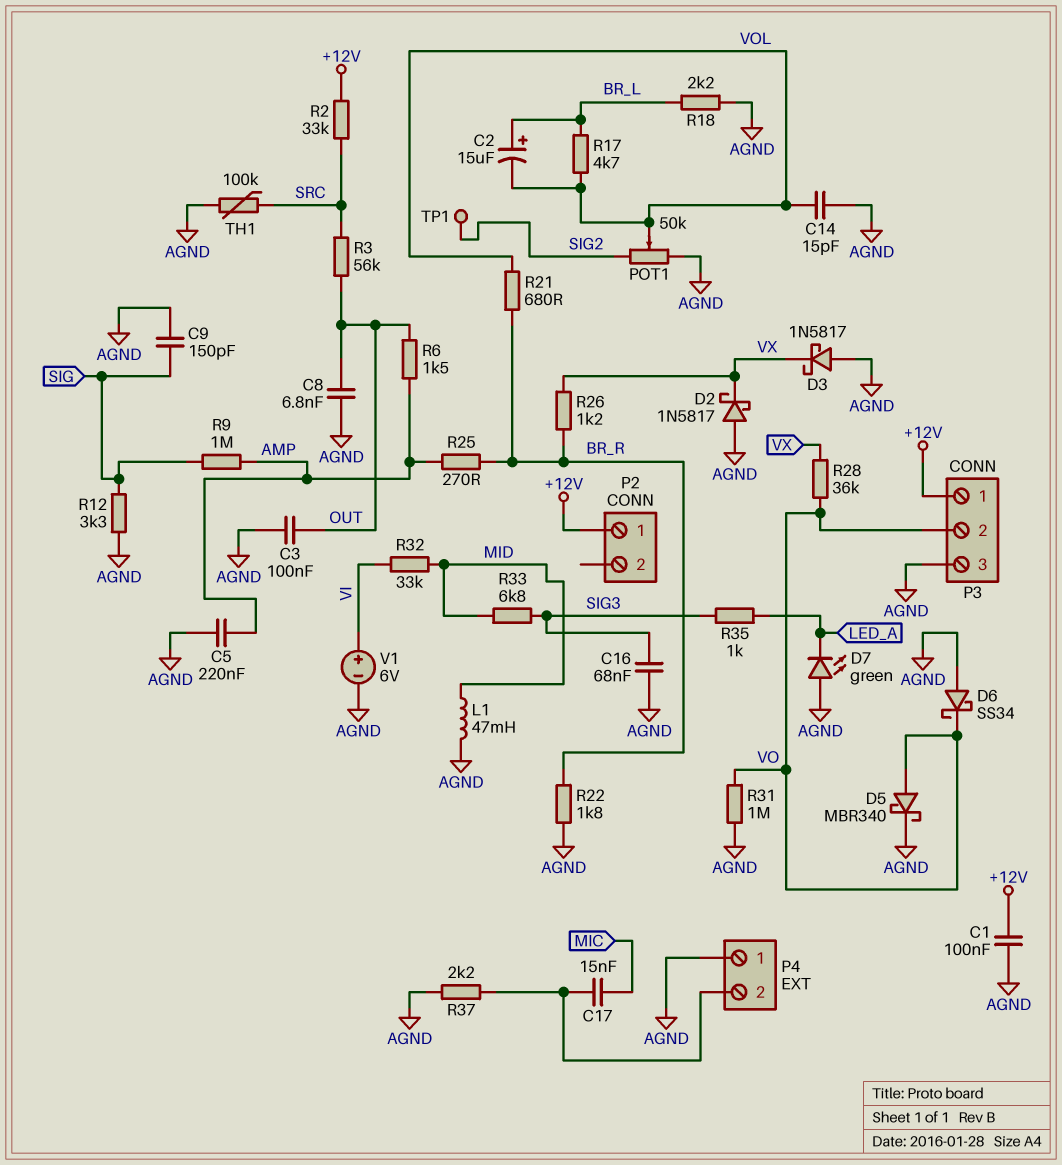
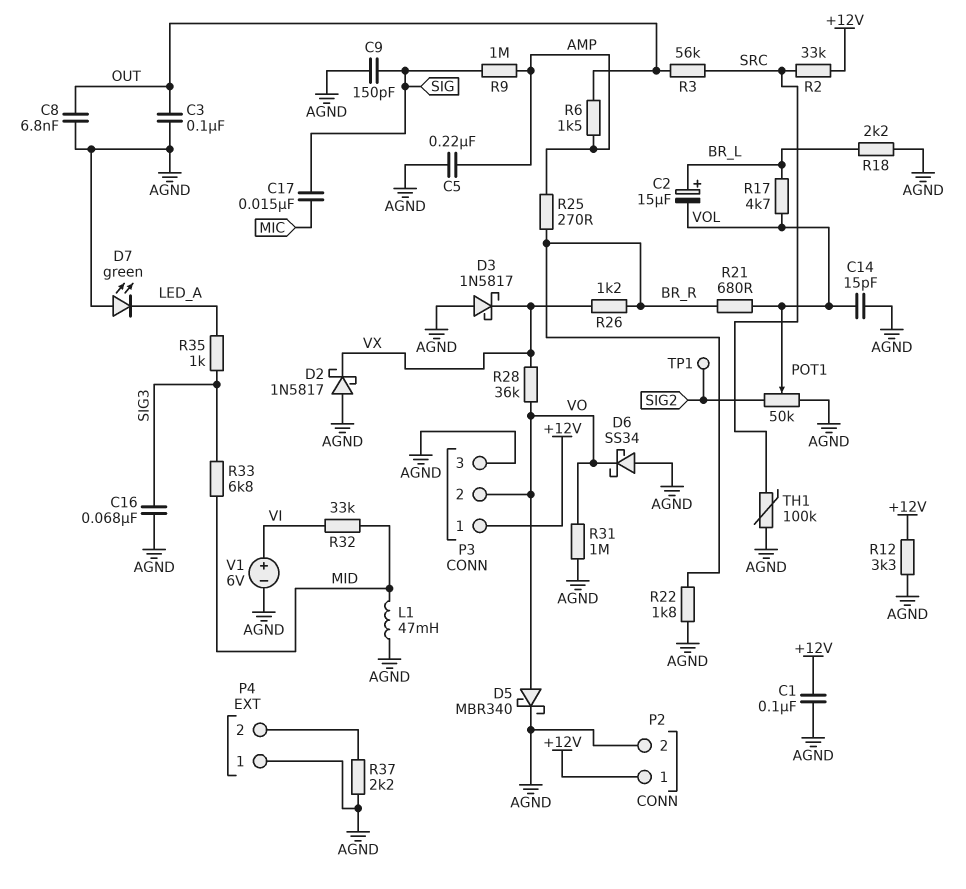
C17: 15nF (MIC, P4/2) -> 15nF (MIC, SIG)
P2 pin 2: none -> AGND
R12: 3.3k (AGND, SIG) -> 3.3k (+12V, AGND)

